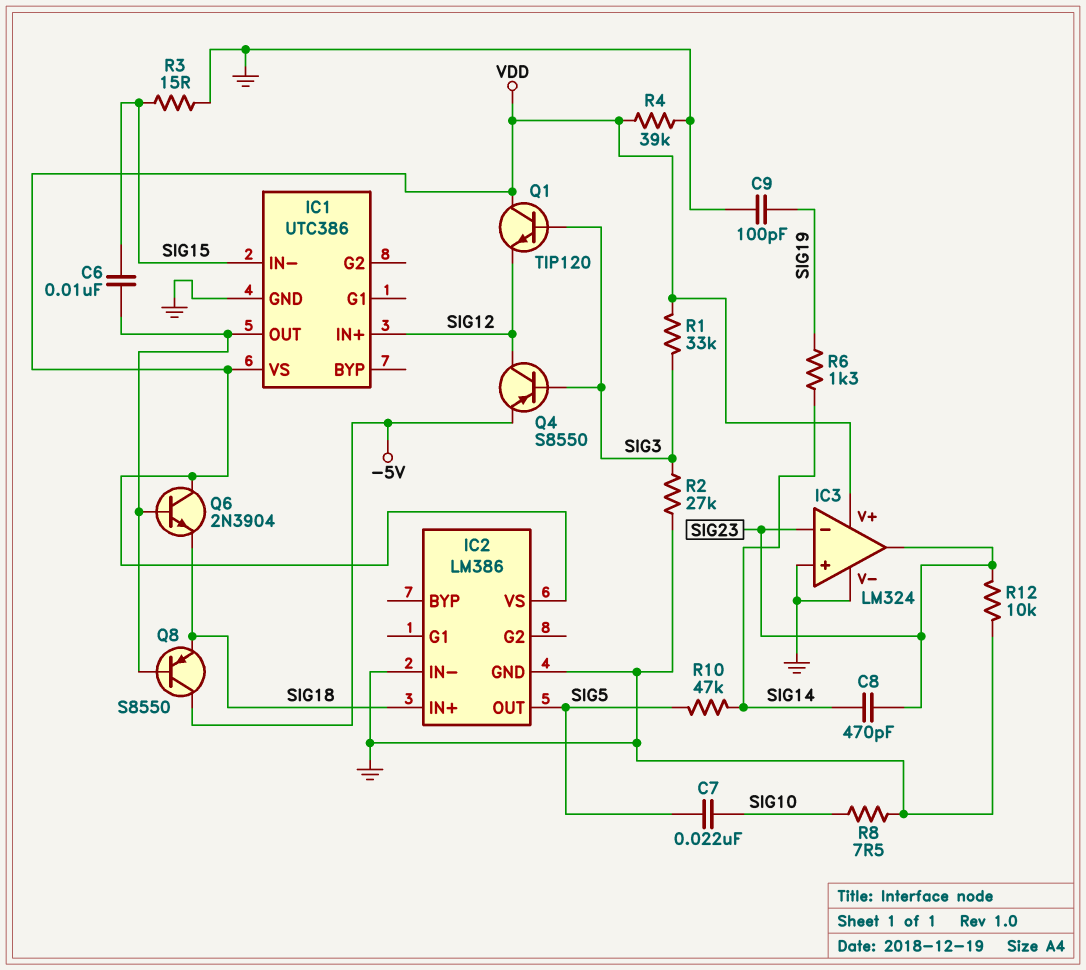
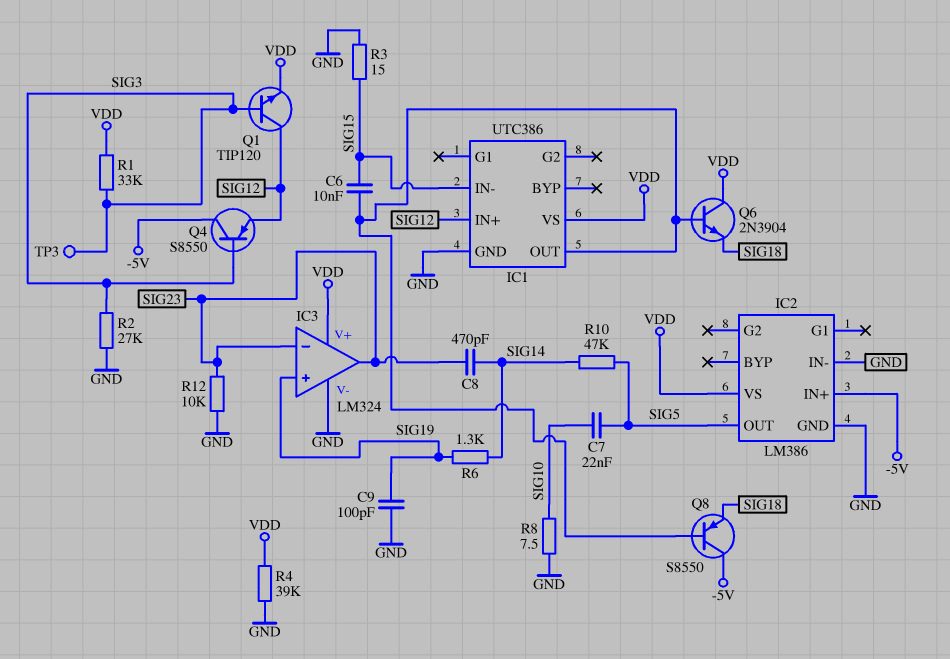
IC2 pin IN+: SIG18 -> -5V
IC3 pin in+: GND -> SIG19
Q1: NPN TIP120 (B SIG3, C VDD, E SIG12) -> NPN TIP120 (B SIG3, C SIG12, E VDD)
Q4: PNP S8550 (B SIG3, C SIG12, E -5V) -> PNP S8550 (B SIG3, C -5V, E SIG12)
TP3: none -> test point (SIG3)

